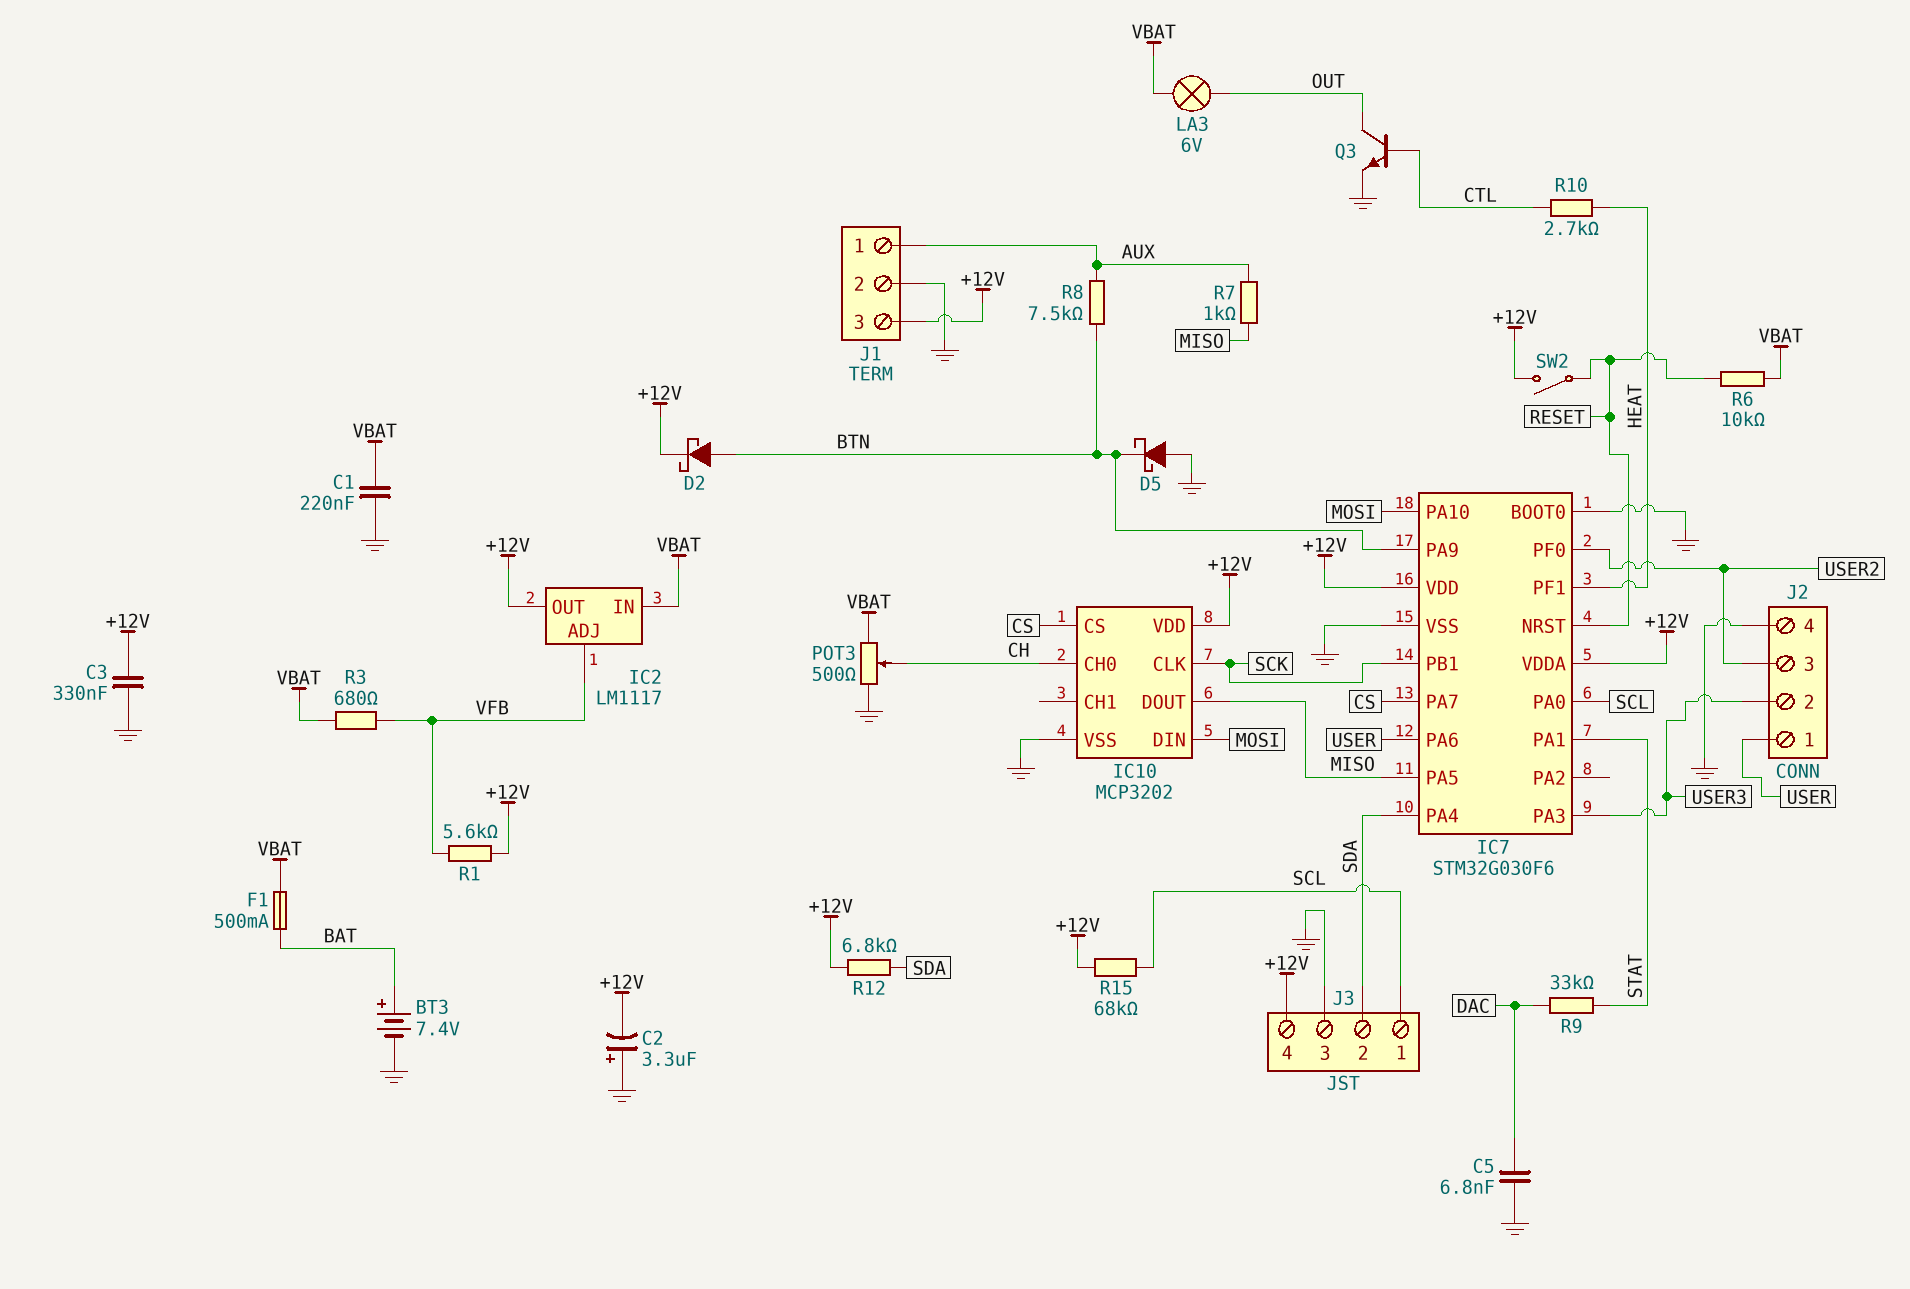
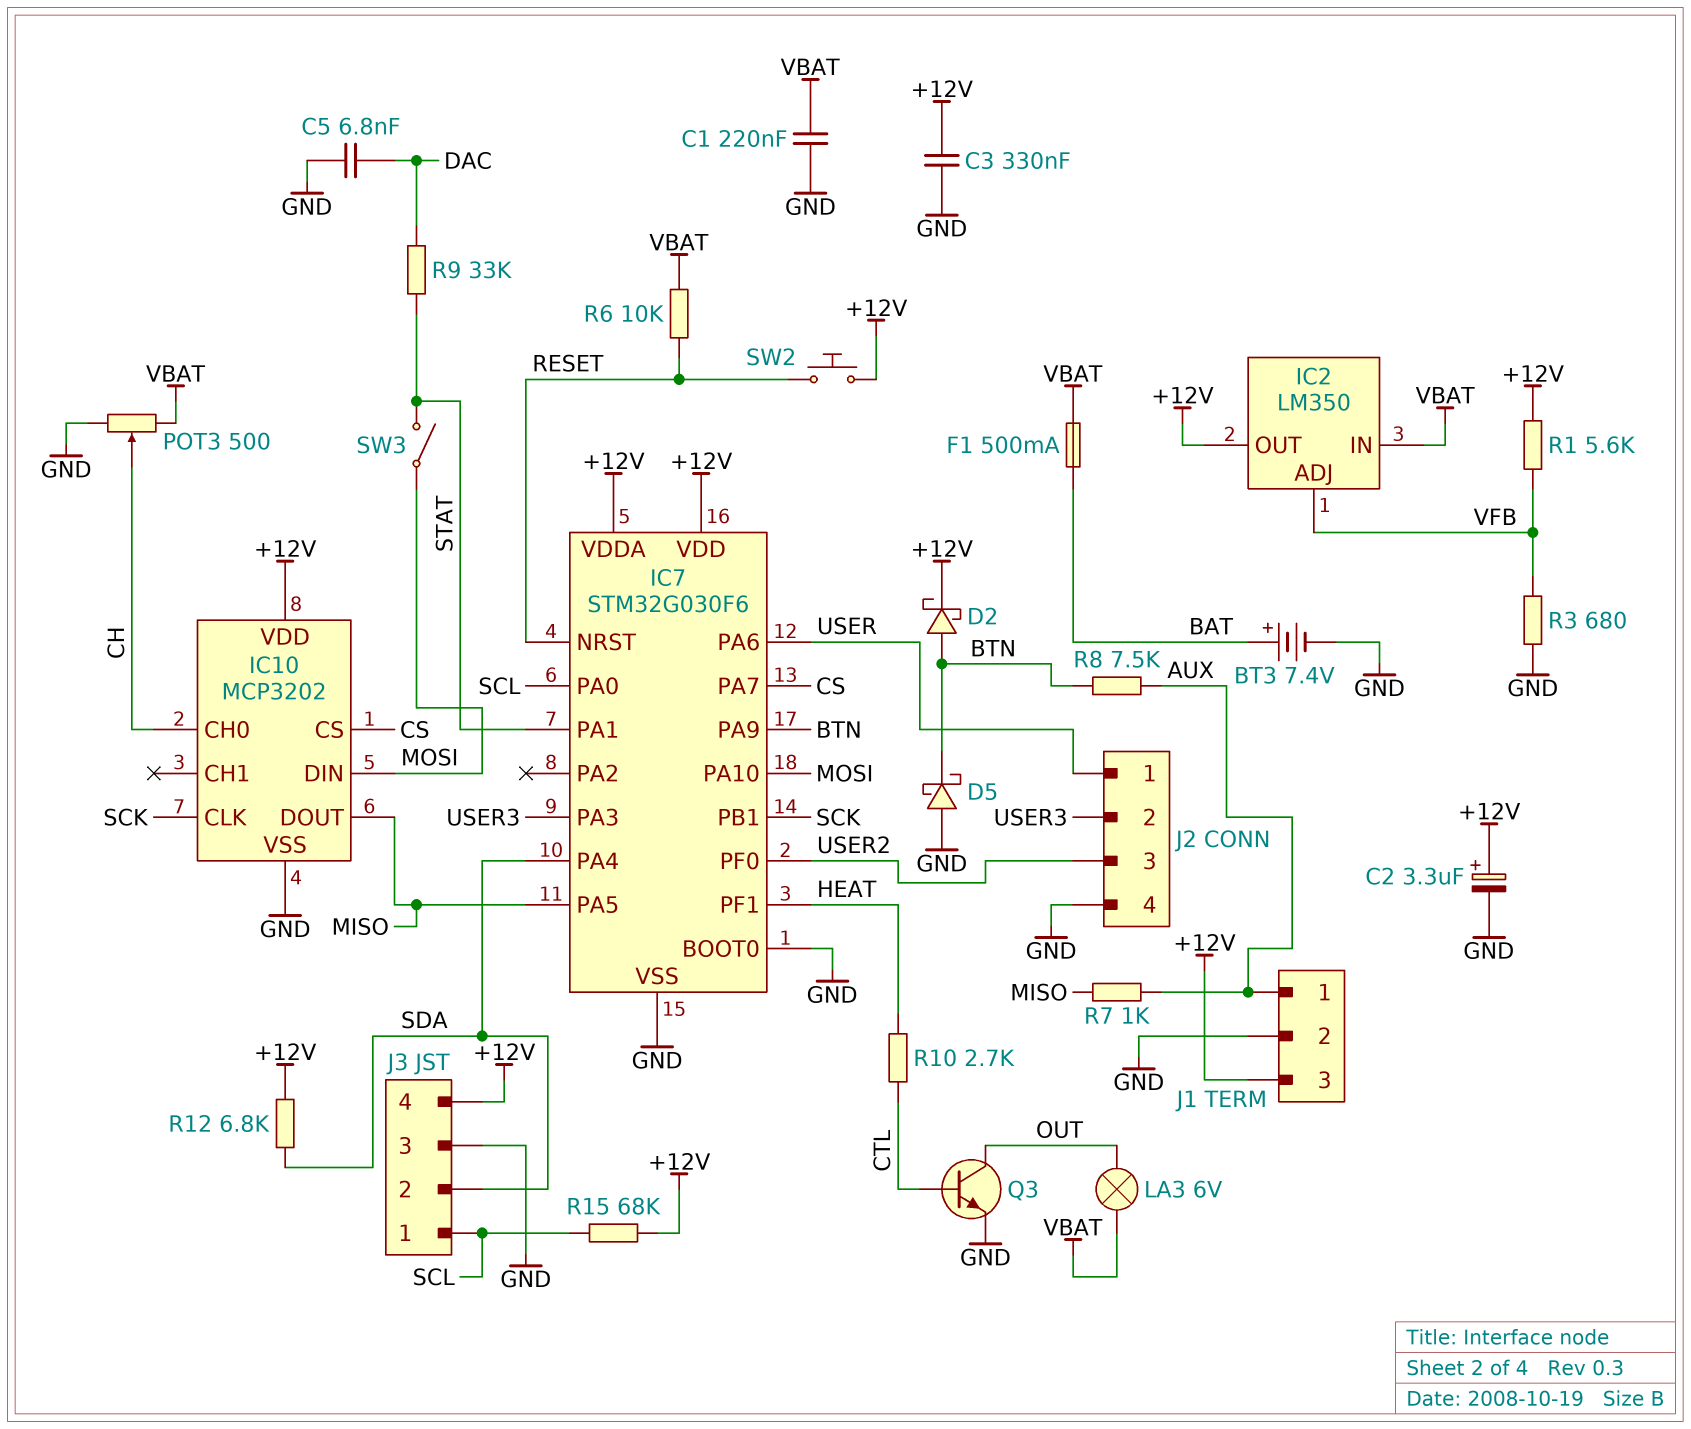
C2: 3.3uF (plus GND, minus +12V) -> 3.3uF (plus +12V, minus GND)
IC2: LM1117 -> LM350
R3: 680 (VBAT, VFB) -> 680 (GND, VFB)
SW2: switch (+12V, RESET) -> button (+12V, RESET)
SW3: none -> switch (MOSI, STAT)

